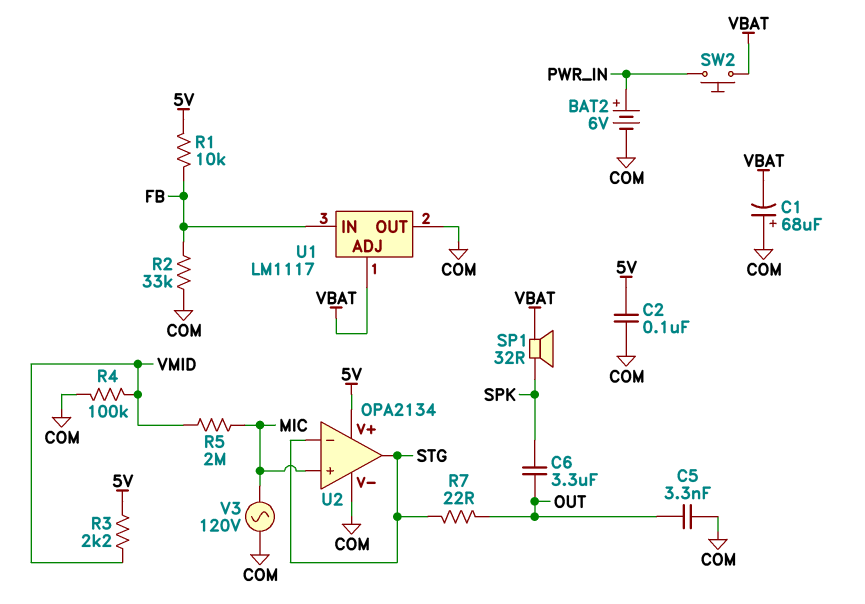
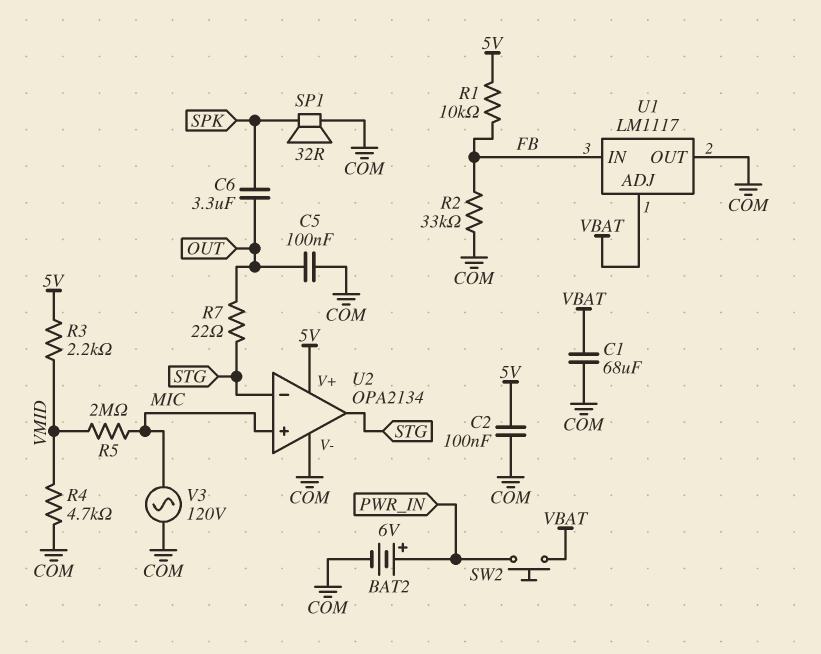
C1: 68uF (plus COM, minus VBAT) -> 68uF (COM, VBAT)
C5: 3.3nF (COM, OUT) -> 100nF (COM, OUT)
R4: 100k (COM, VMID) -> 4.7k (COM, VMID)
SP1: speaker 32R (SPK, VBAT) -> speaker 32R (COM, SPK)

